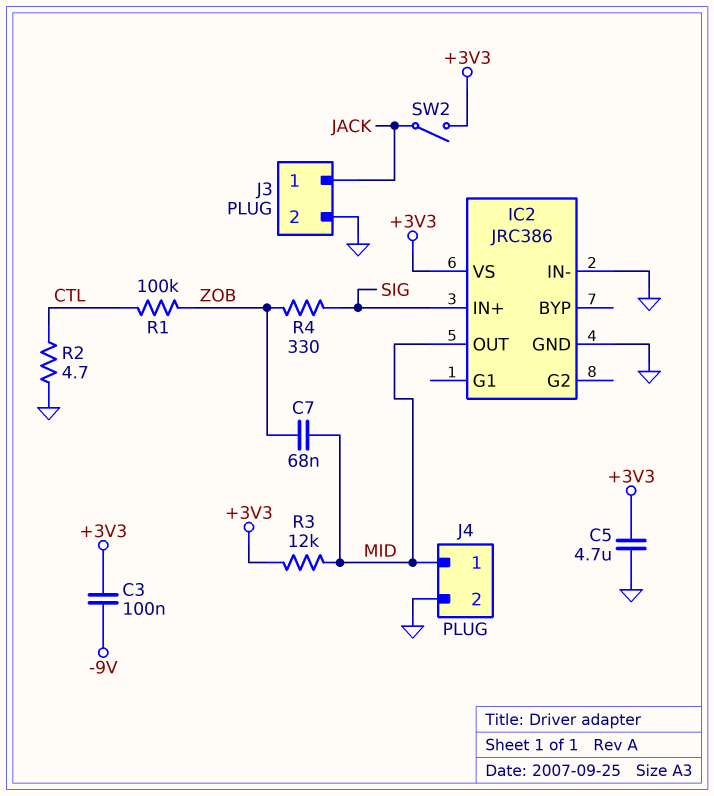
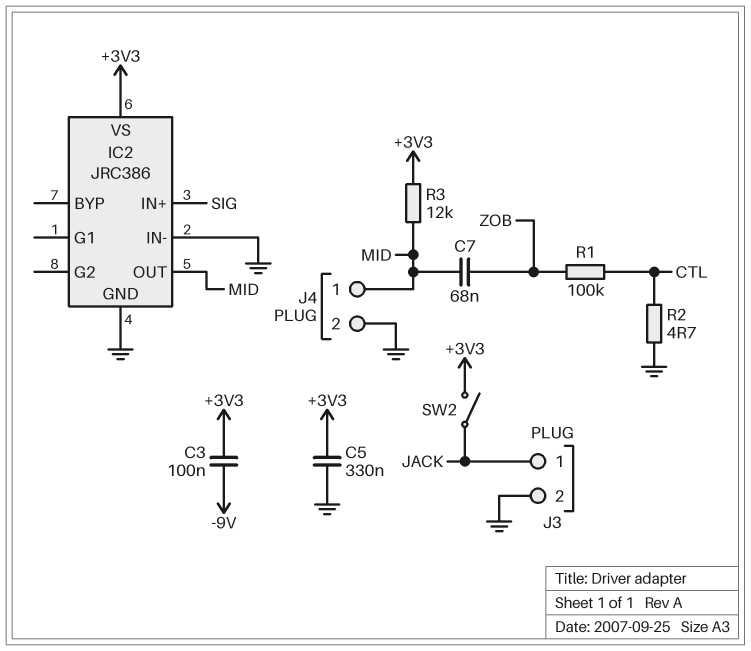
C5: 4.7uF (+3V3, GND) -> 330nF (+3V3, GND)
R4: 330 (SIG, ZOB) -> none

